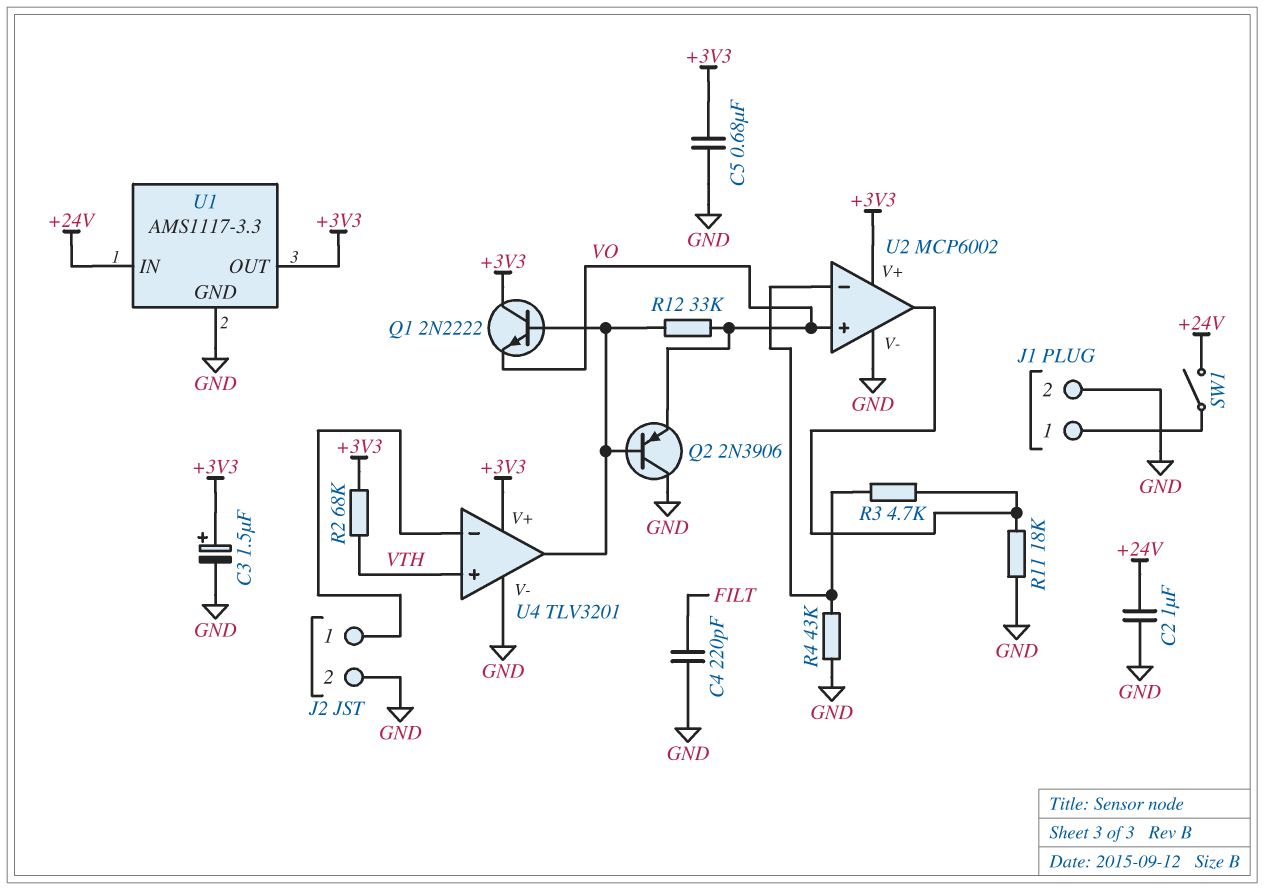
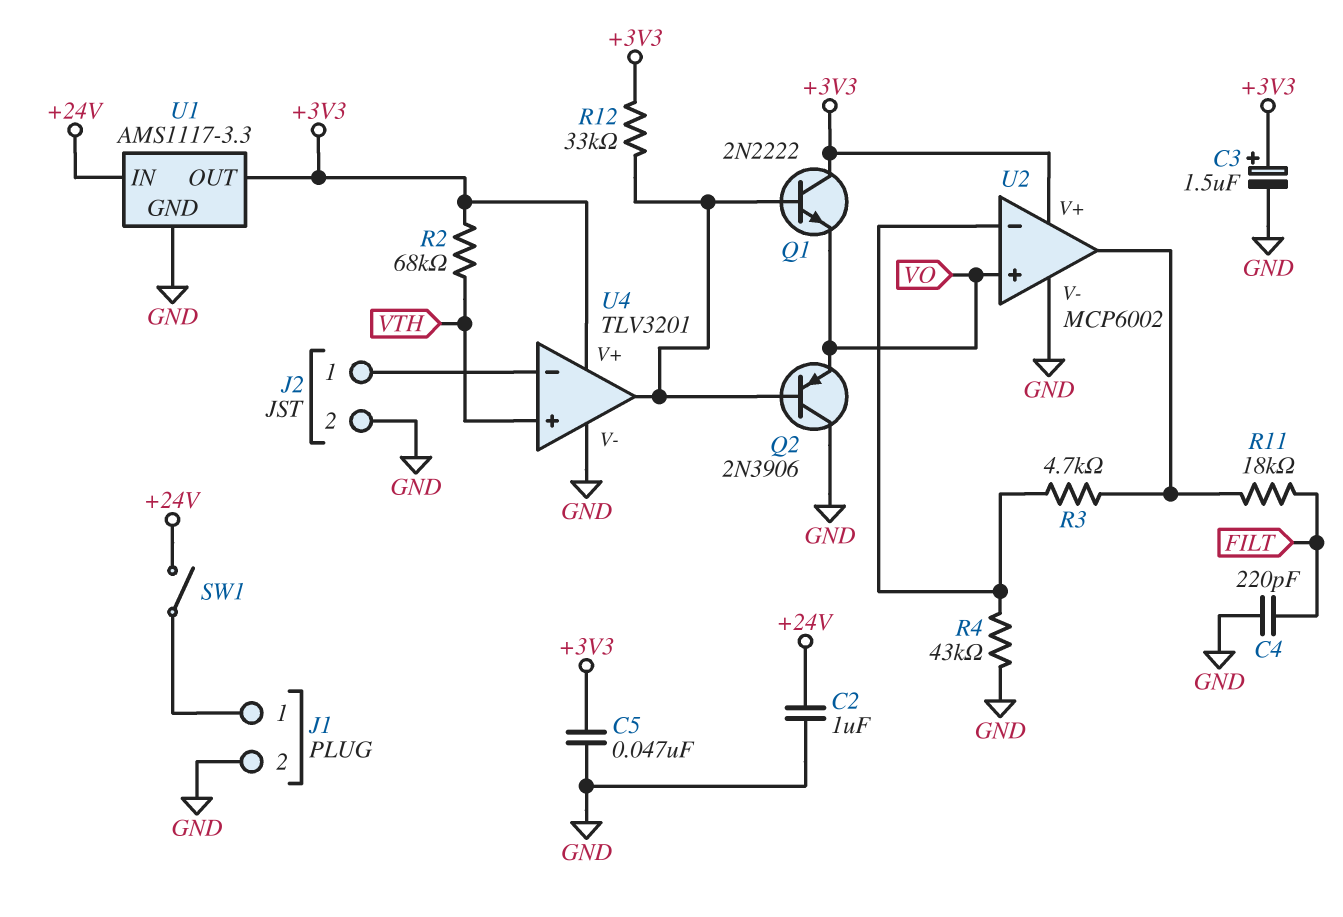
C5: 680nF (+3V3, GND) -> 47nF (+3V3, GND)
R11: 18k (GND, U2/out) -> 18k (FILT, U2/out)
R12: 33k (U4/out, VO) -> 33k (+3V3, U4/out)

